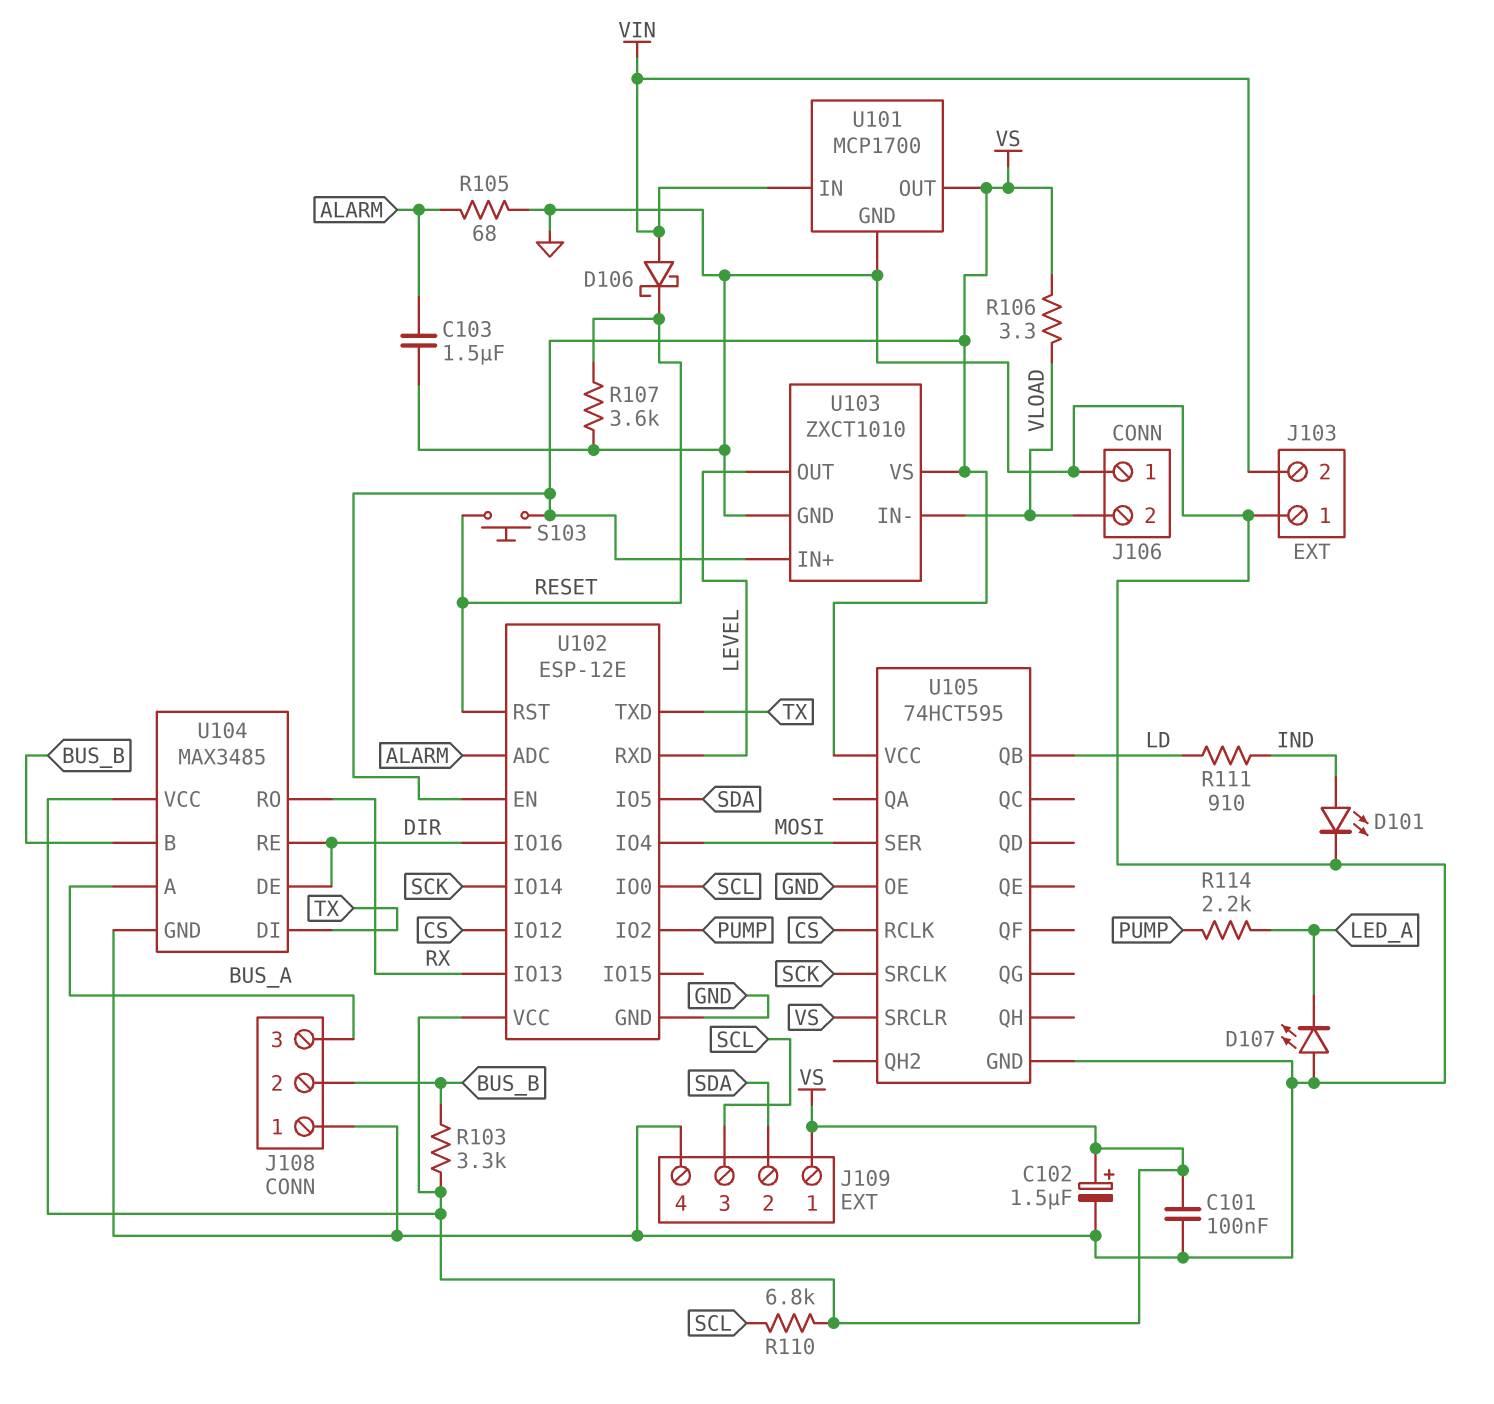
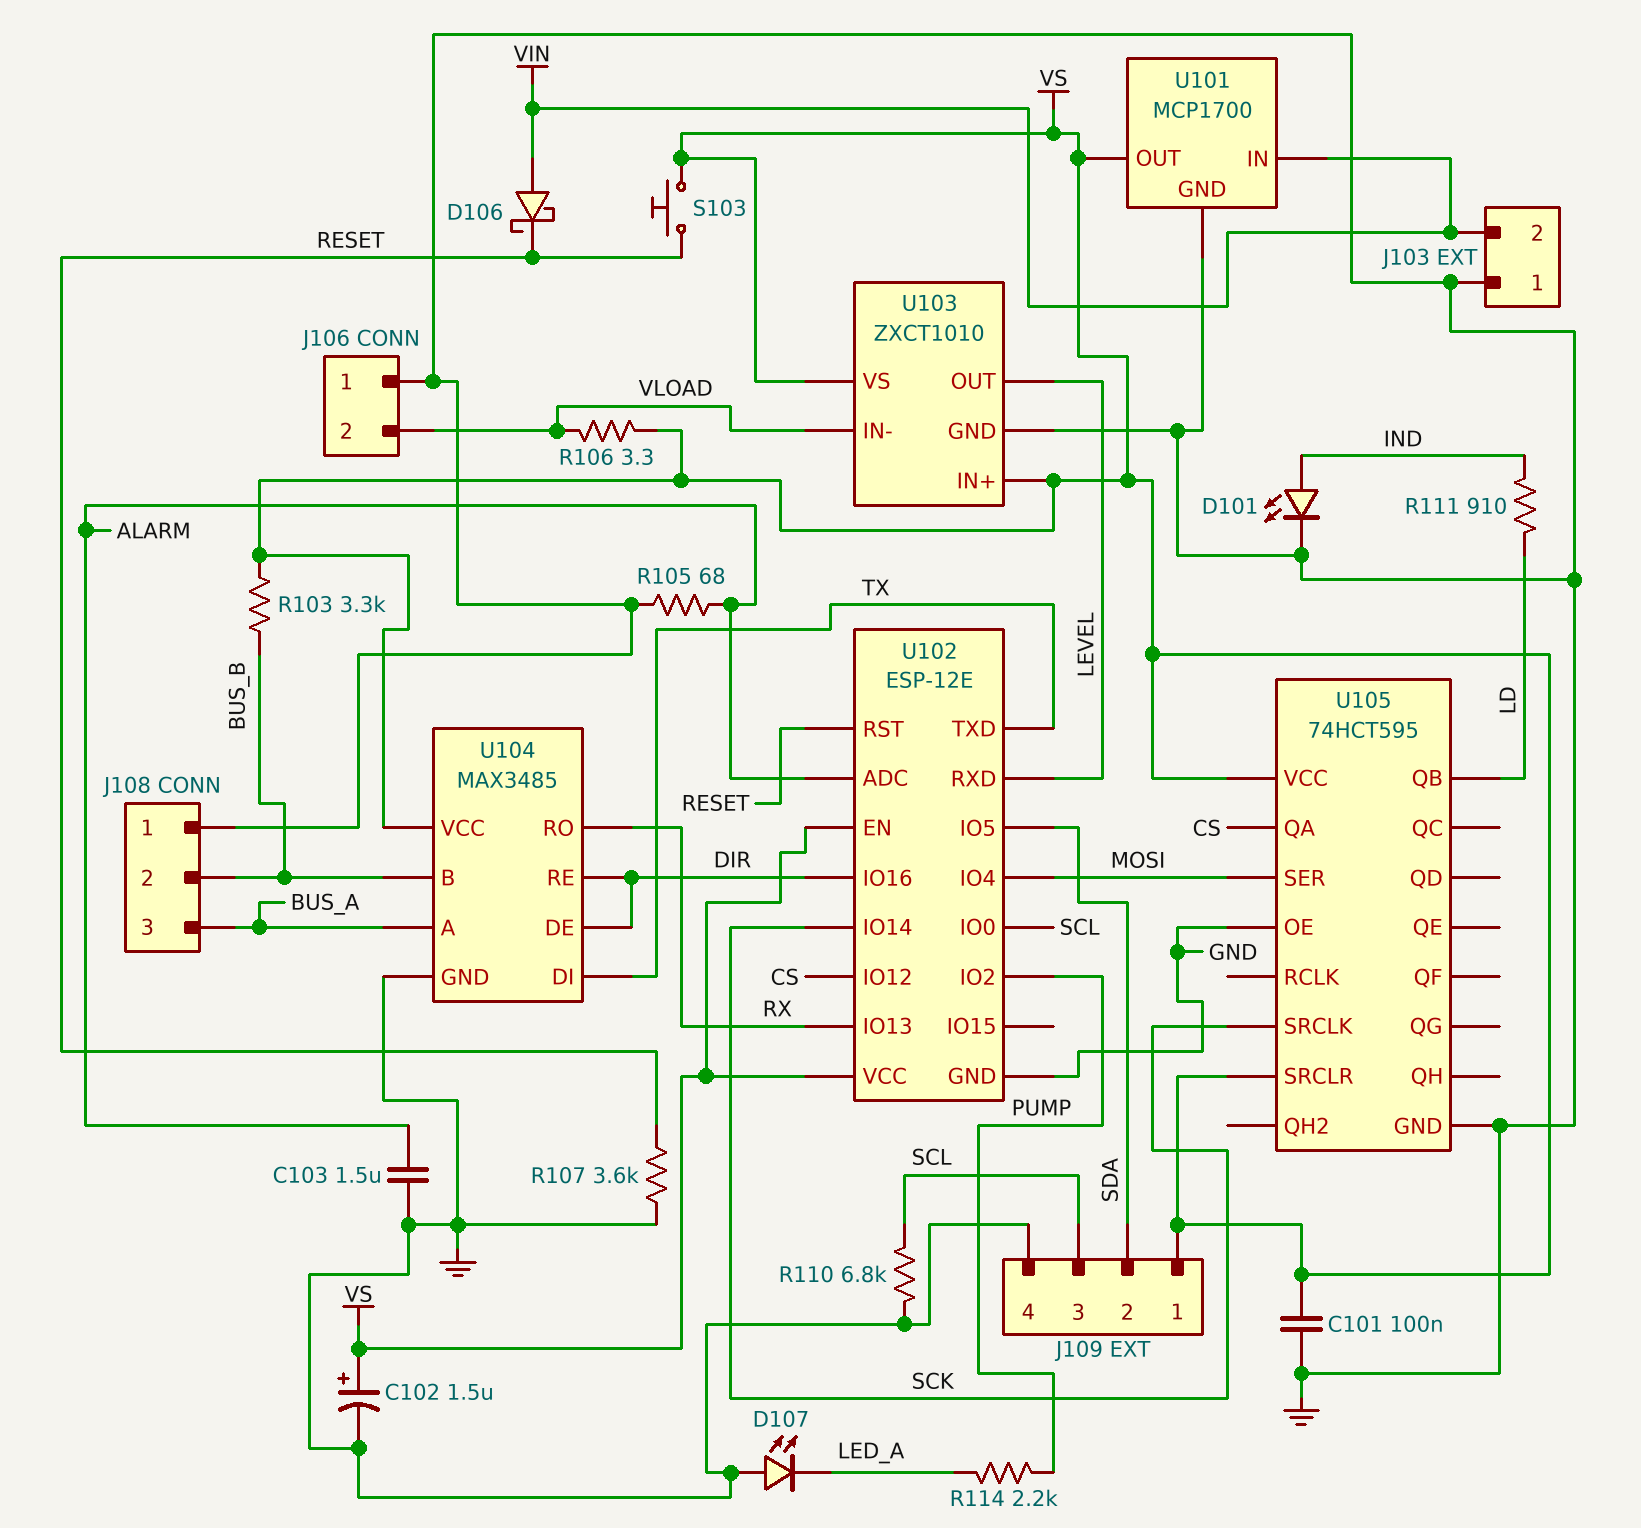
R110: 6.8k (SCL, VS) -> 6.8k (GND, SCL)
U105 pin QA: none -> CS
U105 pin RCLK: CS -> none

